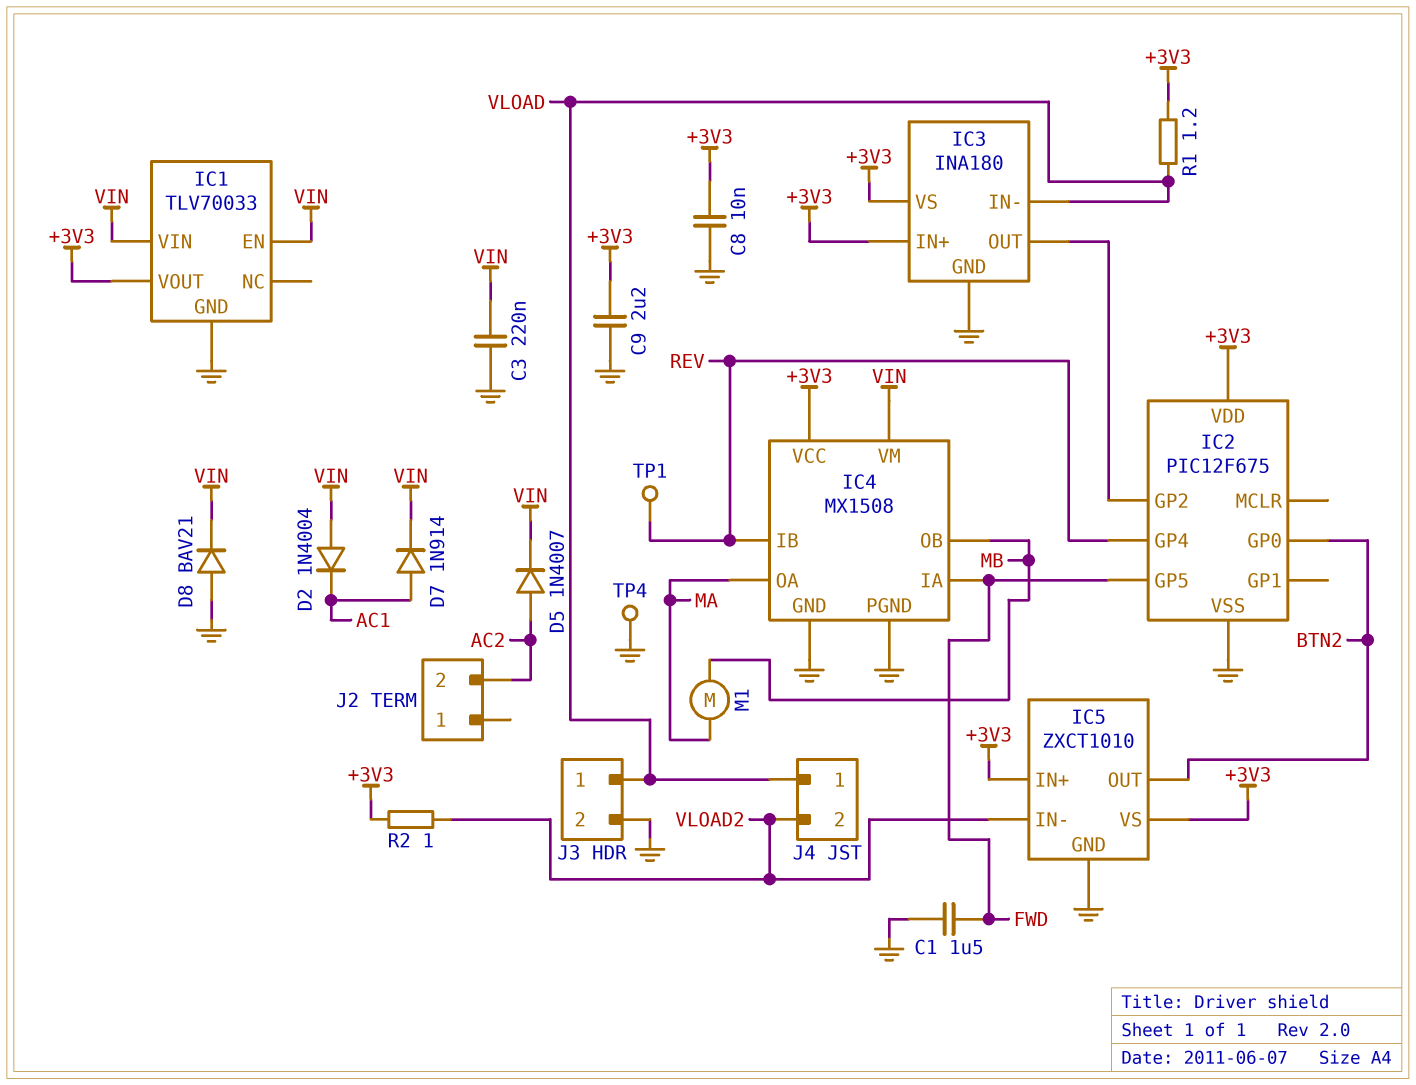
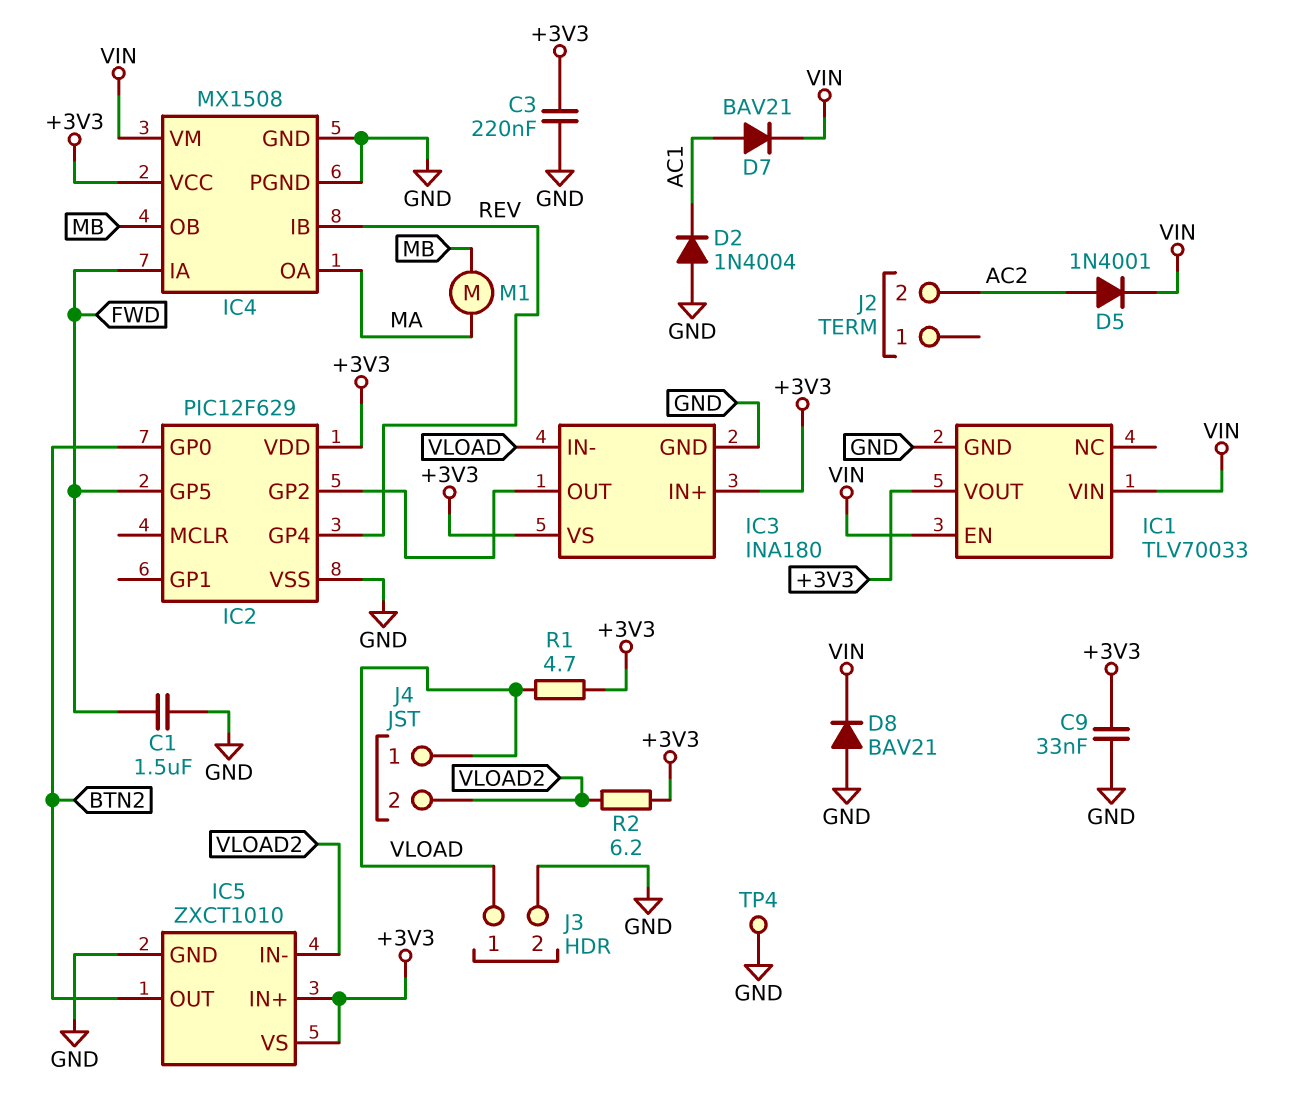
C3: 220nF (GND, VIN) -> 220nF (+3V3, GND)
C8: 10nF (+3V3, GND) -> none
C9: 2.2uF (+3V3, GND) -> 33nF (+3V3, GND)
D2: diode 1N4004 (A VIN, K AC1) -> diode 1N4004 (A GND, K AC1)
D5: diode 1N4007 (A AC2, K VIN) -> diode 1N4001 (A AC2, K VIN)
D7: diode 1N914 (A AC1, K VIN) -> diode BAV21 (A AC1, K VIN)
IC2: PIC12F675 -> PIC12F629
R1: 1.2 (+3V3, VLOAD) -> 4.7 (+3V3, VLOAD)
R2: 1 (+3V3, VLOAD2) -> 6.2 (+3V3, VLOAD2)
TP1: test point (REV) -> none

